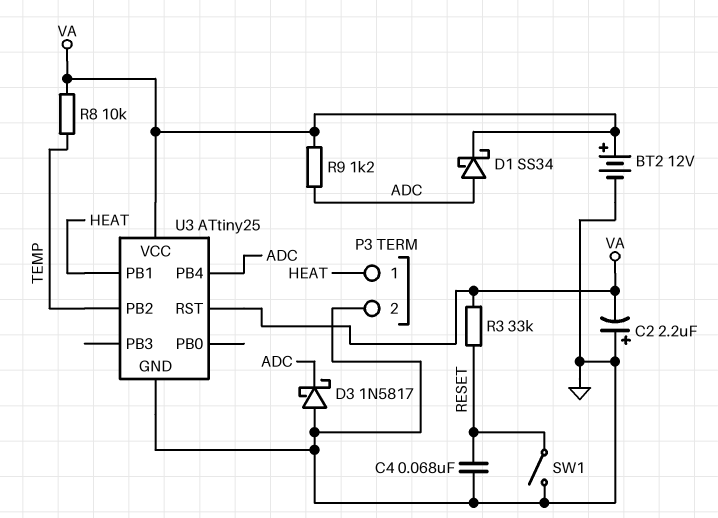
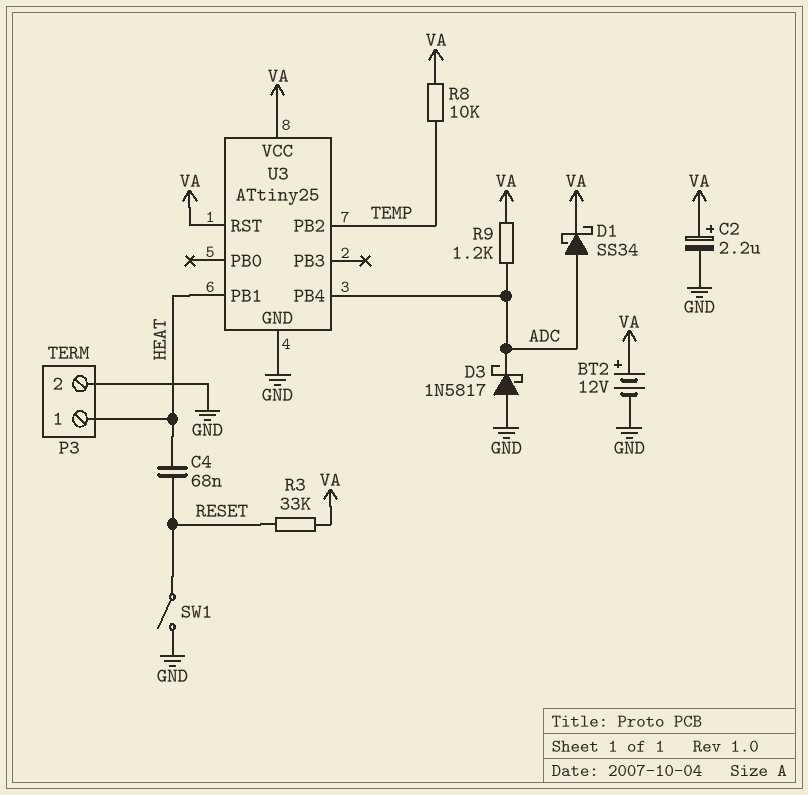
C2: 2.2uF (plus GND, minus VA) -> 2.2uF (plus VA, minus GND)
C4: 68nF (GND, RESET) -> 68nF (HEAT, RESET)

